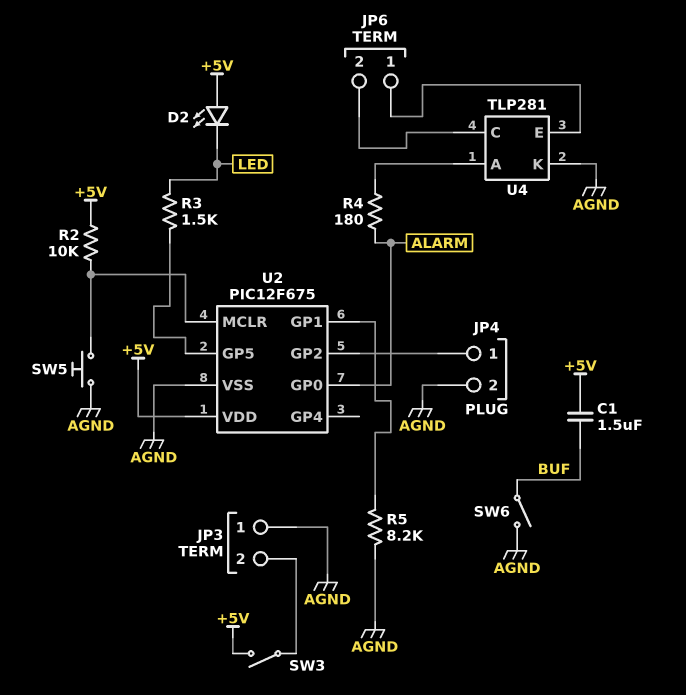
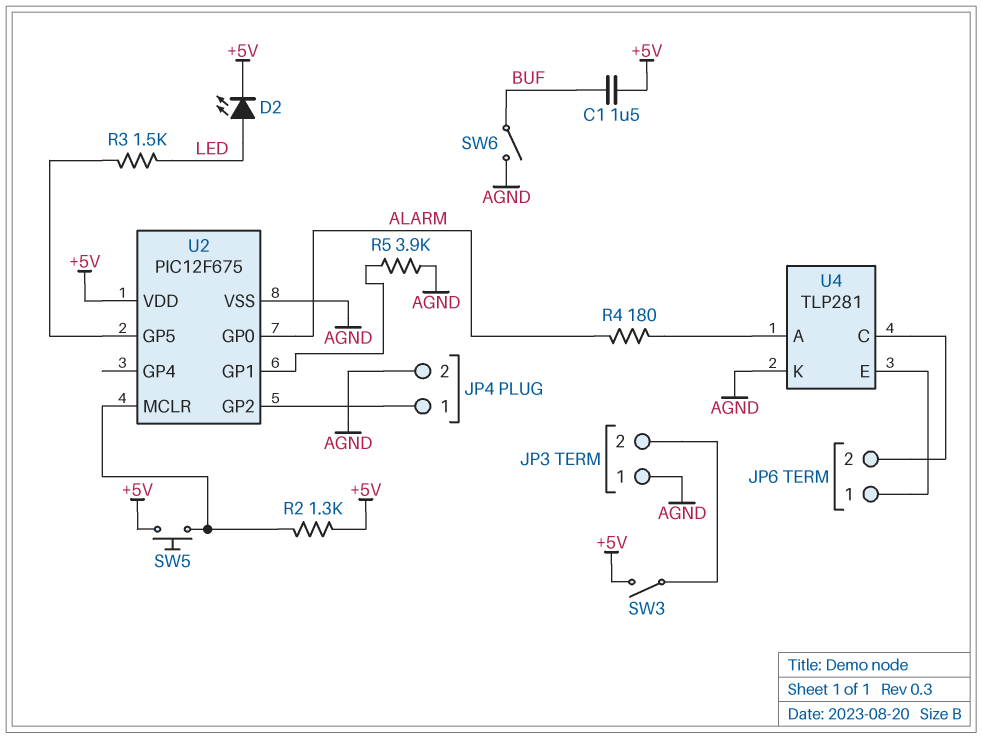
D2: LED (A +5V, K LED) -> LED (A LED, K +5V)
R2: 10k (+5V, U2/MCLR) -> 1.3k (+5V, U2/MCLR)
R5: 8.2k (AGND, U2/GP1) -> 3.9k (AGND, U2/GP1)
SW5: button (AGND, U2/MCLR) -> button (+5V, U2/MCLR)

